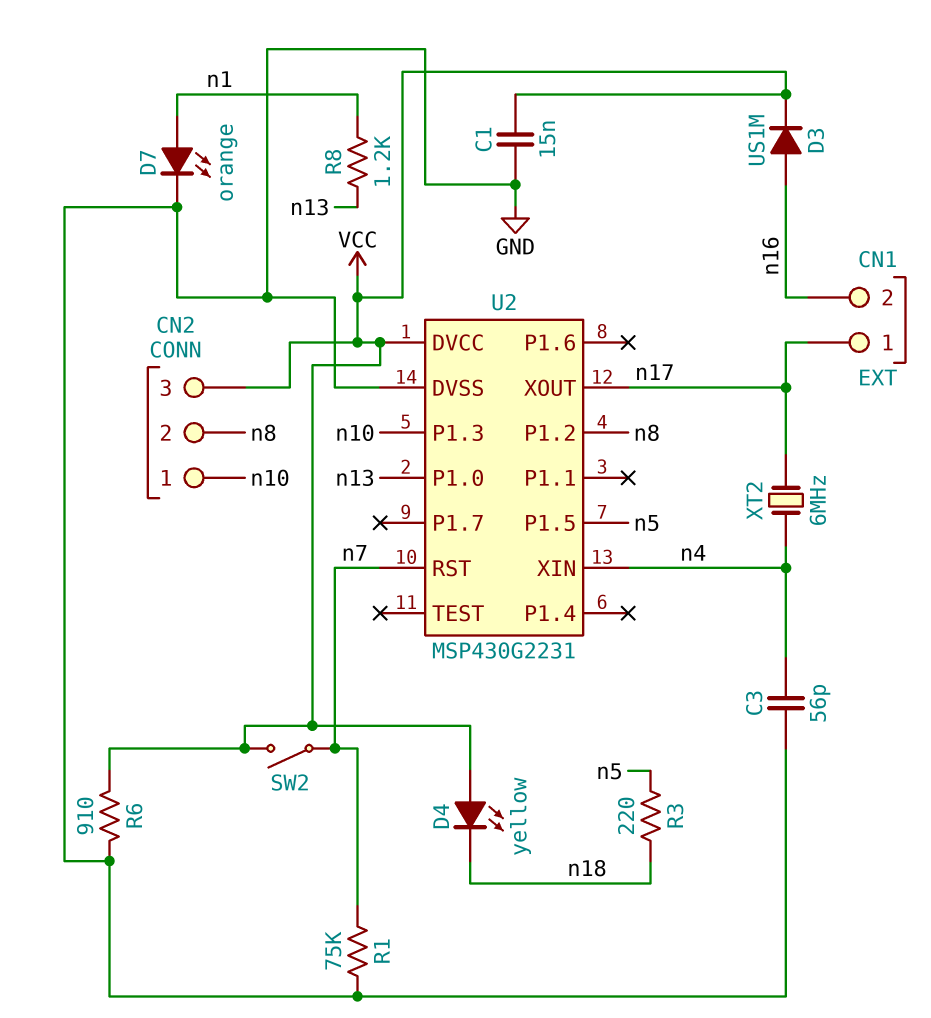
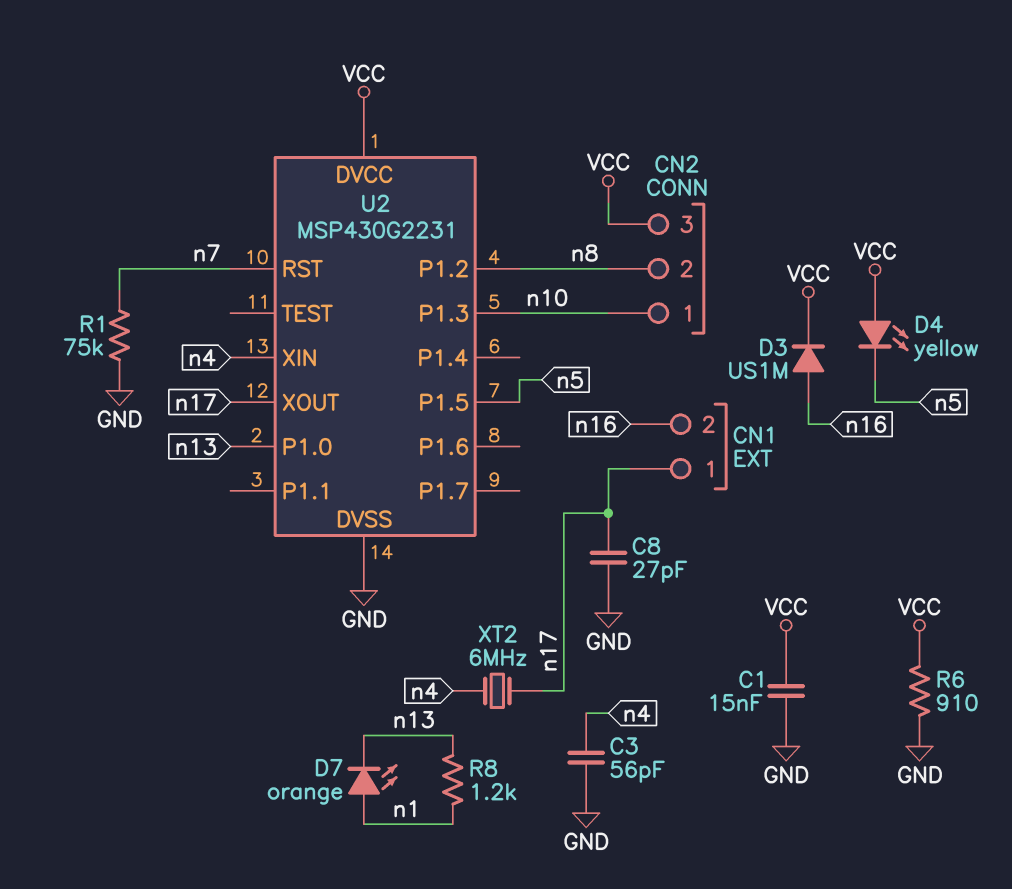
C8: none -> 27pF (GND, n17)
D4: LED yellow (A VCC, K n18) -> LED yellow (A VCC, K n5)
D7: LED orange (A n1, K GND) -> LED orange (A n1, K n13)
R3: 220 (n5, n18) -> none
SW2: switch (VCC, n7) -> none

